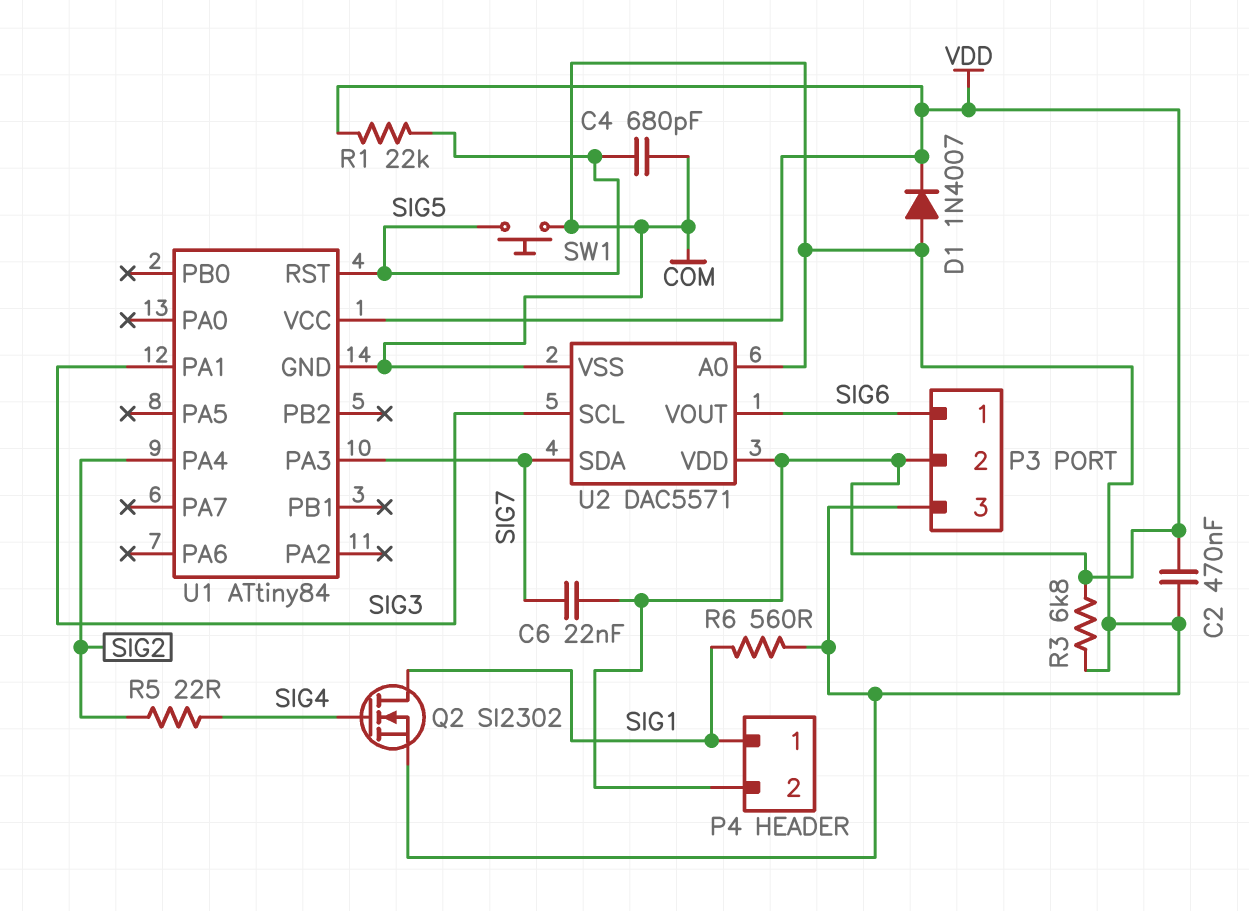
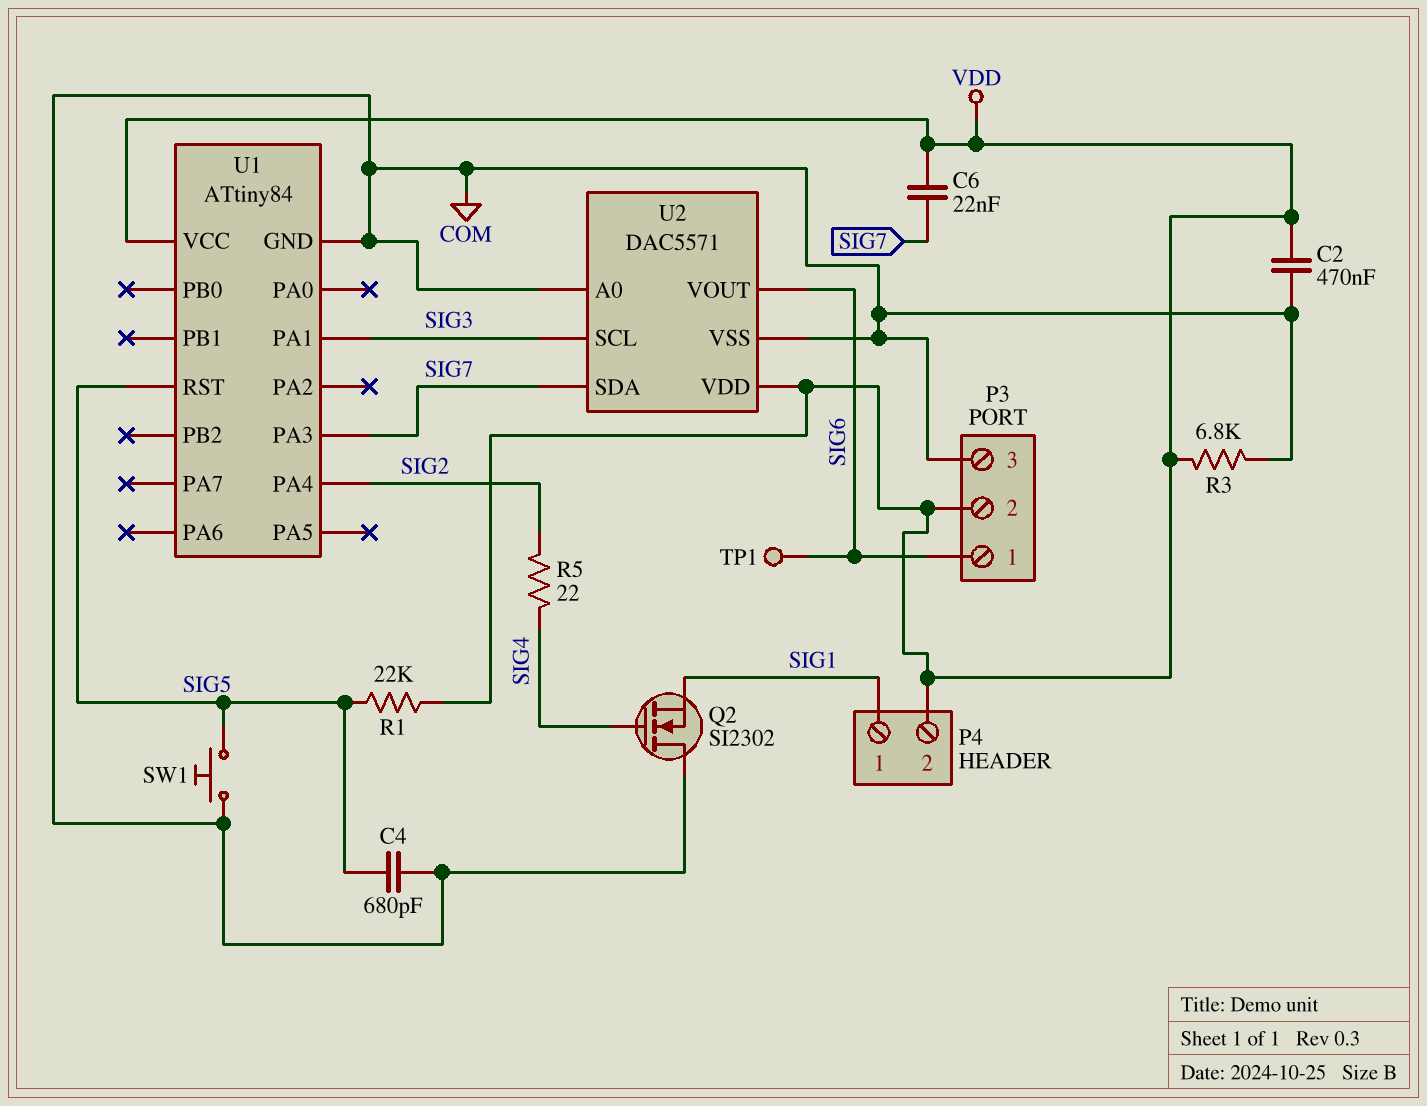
D1: diode 1N4007 (A COM, K VDD) -> none
Q2: NMOS SI2302 (G SIG4, D SIG1, S COM) -> NMOS SI2302 (G SIG4, D COM, S SIG1)
R6: 560 (COM, SIG1) -> none
TP1: none -> test point (SIG6)

